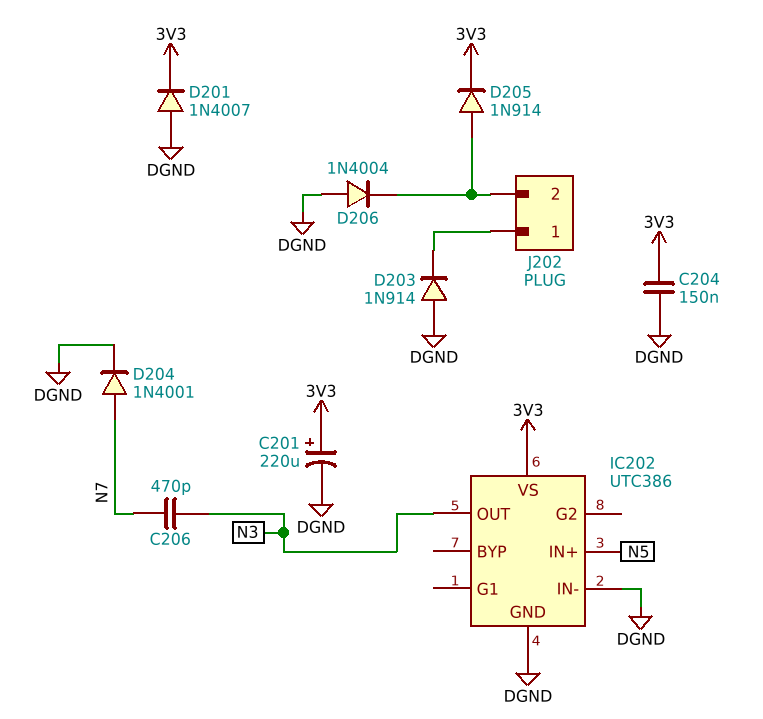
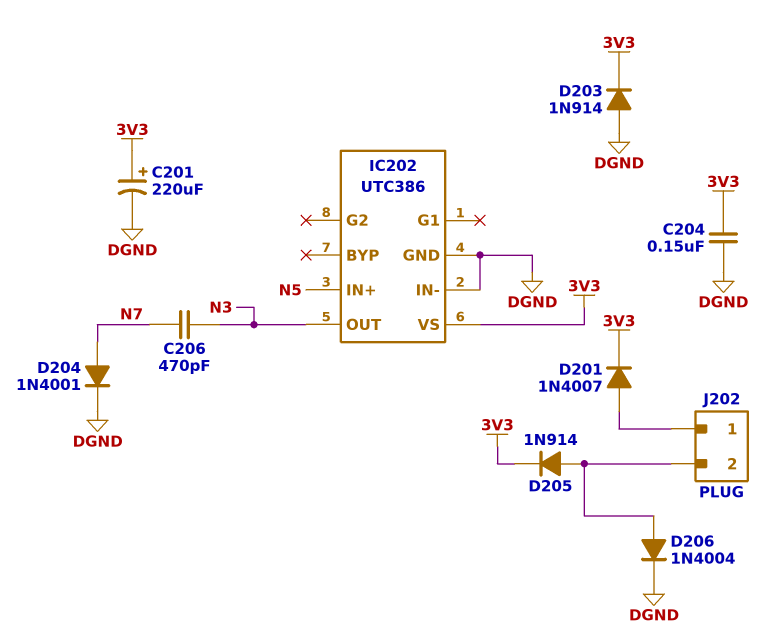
D201: diode 1N4007 (A DGND, K 3V3) -> diode 1N4007 (A J202/1, K 3V3)
D203: diode 1N914 (A DGND, K J202/1) -> diode 1N914 (A DGND, K 3V3)
D206: diode 1N4004 (A DGND, K J202/2) -> diode 1N4004 (A J202/2, K DGND)

